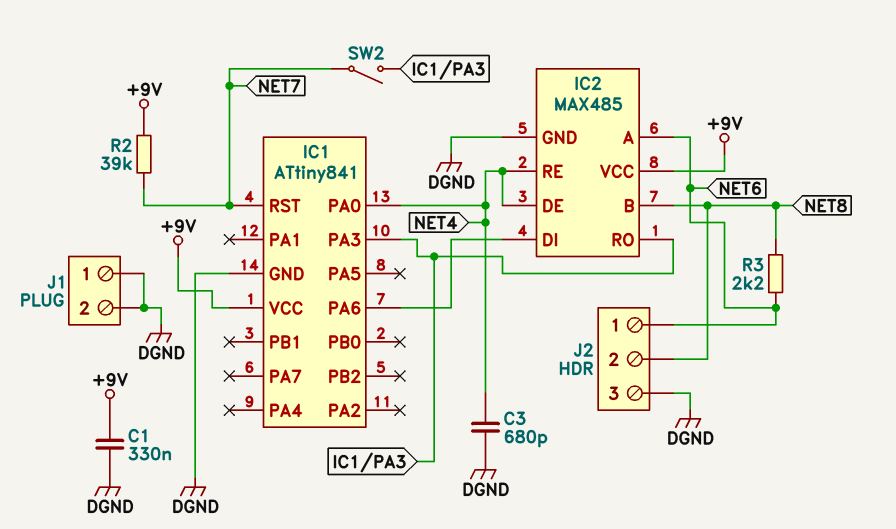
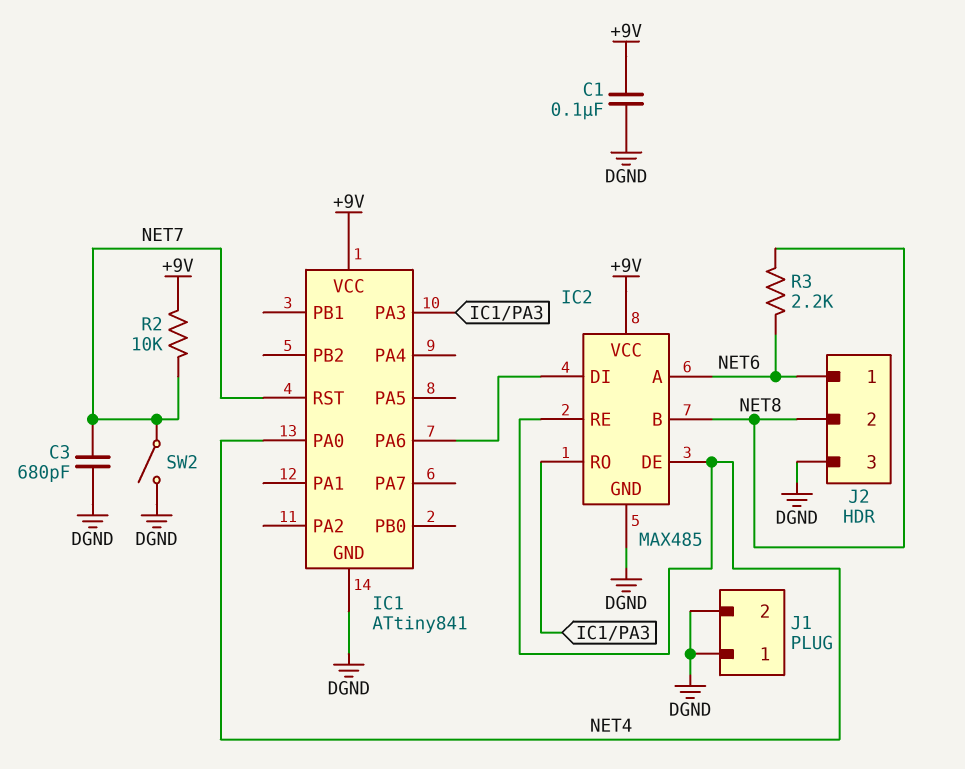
C1: 330nF (+9V, DGND) -> 100nF (+9V, DGND)
C3: 680pF (DGND, NET4) -> 680pF (DGND, NET7)
R2: 39k (+9V, NET7) -> 10k (+9V, NET7)
SW2: switch (IC1/PA3, NET7) -> switch (DGND, NET7)

